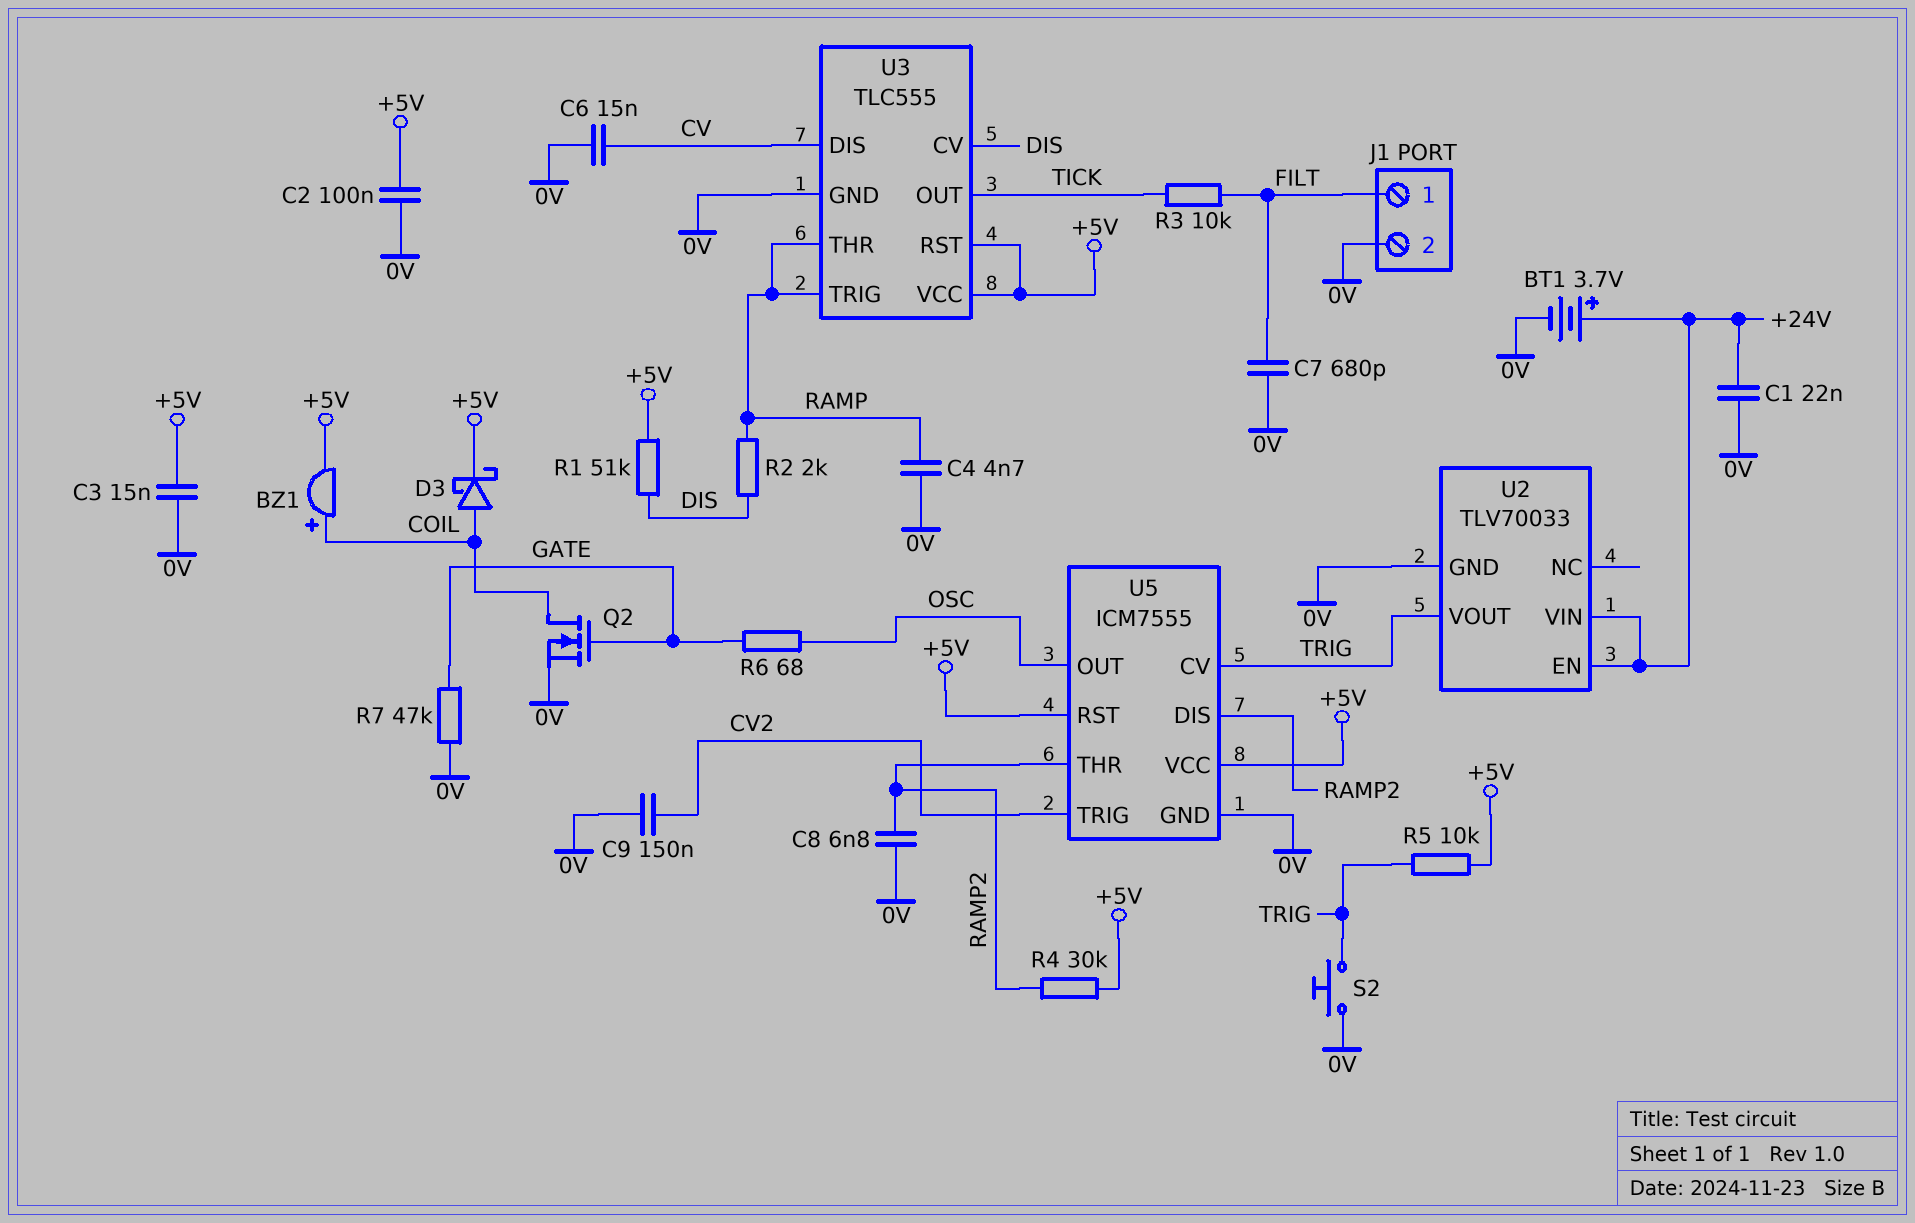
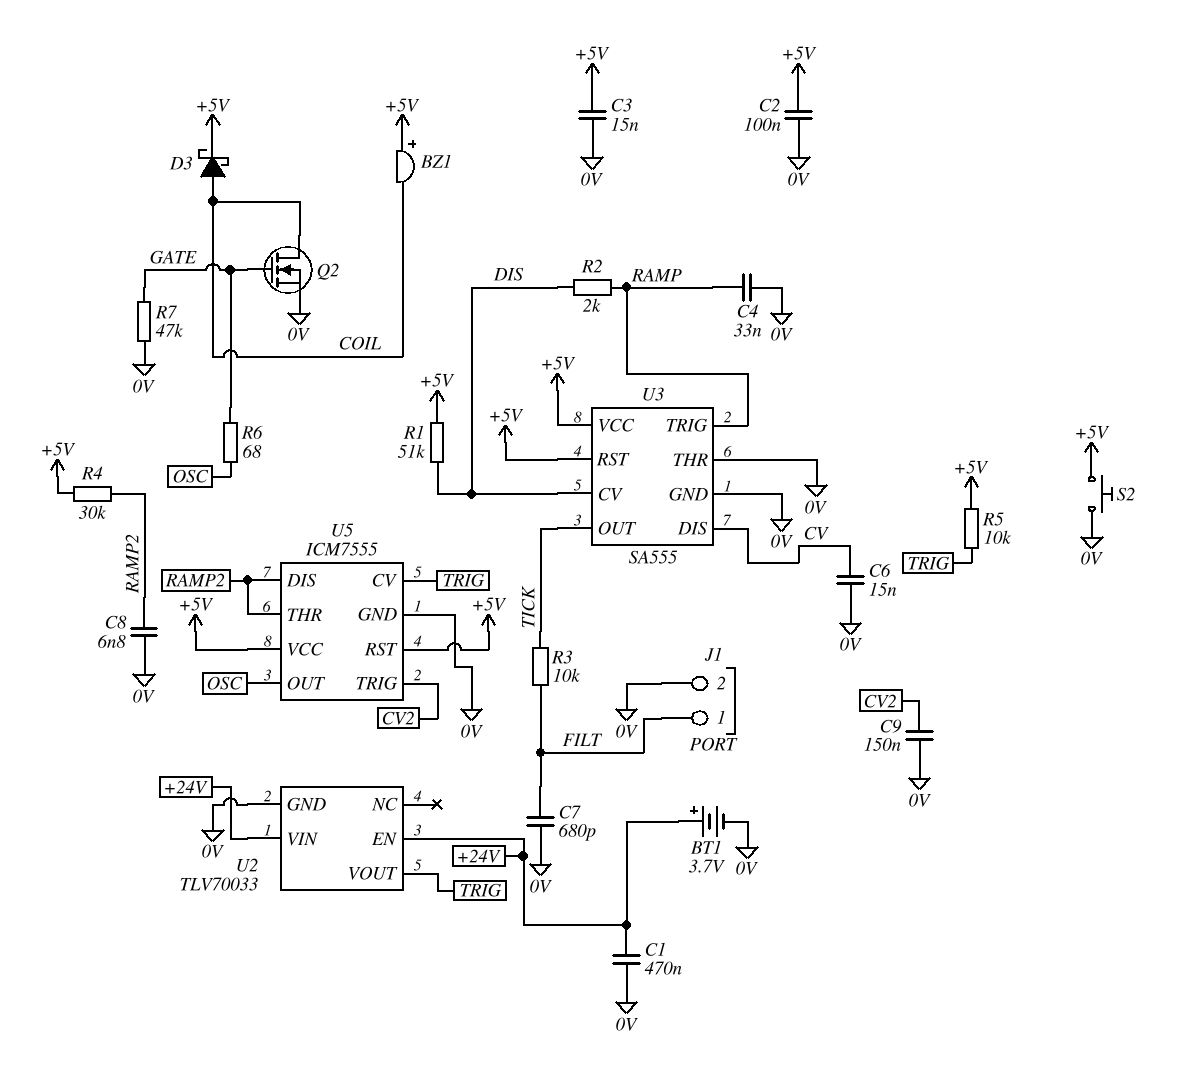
BZ1: buzzer (plus COIL, minus +5V) -> buzzer (plus +5V, minus COIL)
C1: 22nF (+24V, 0V) -> 470nF (+24V, 0V)
C4: 4.7nF (0V, RAMP) -> 33nF (0V, RAMP)
S2: button (0V, TRIG) -> button (+5V, 0V)
U3: TLC555 -> SA555
U3 pin THR: RAMP -> 0V

